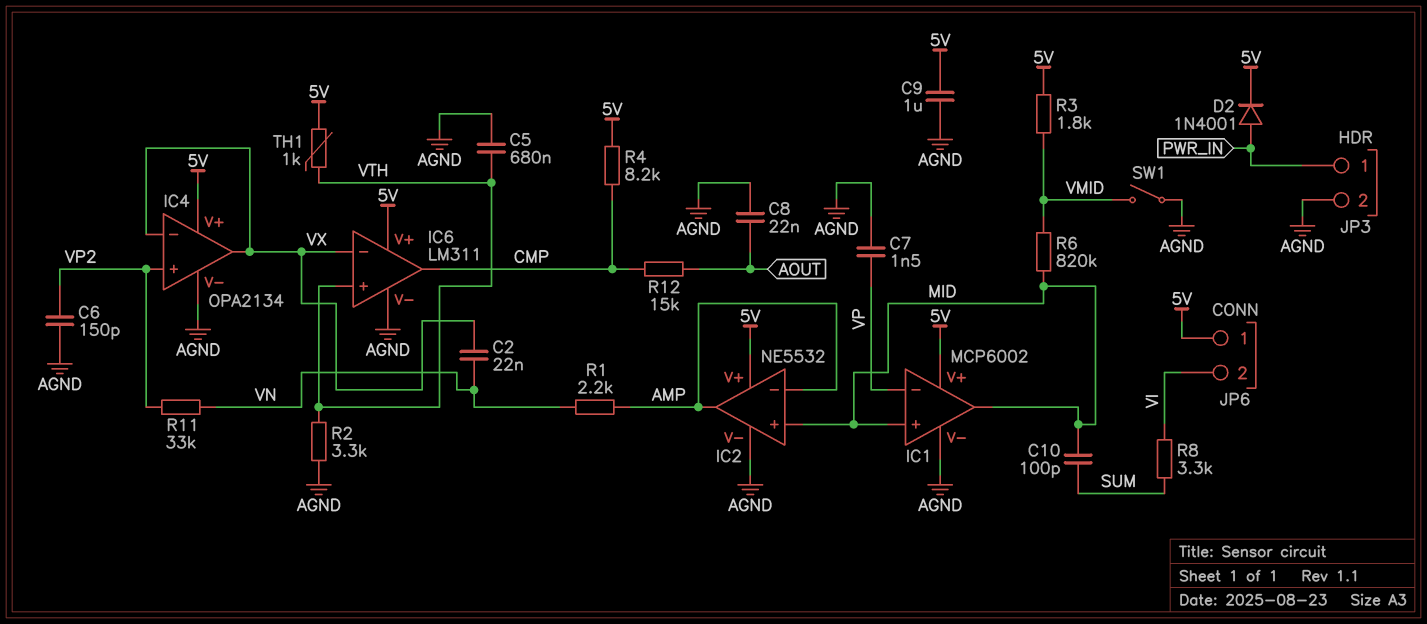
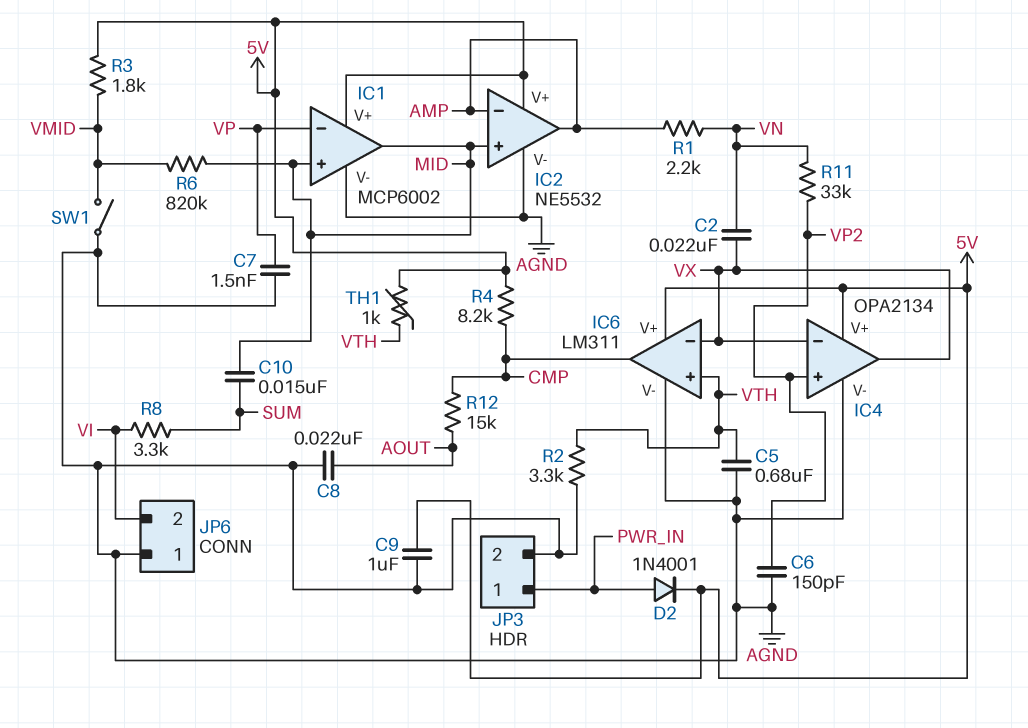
C10: 100pF (MID, SUM) -> 15nF (MID, SUM)
JP6 pin 1: 5V -> AGND

